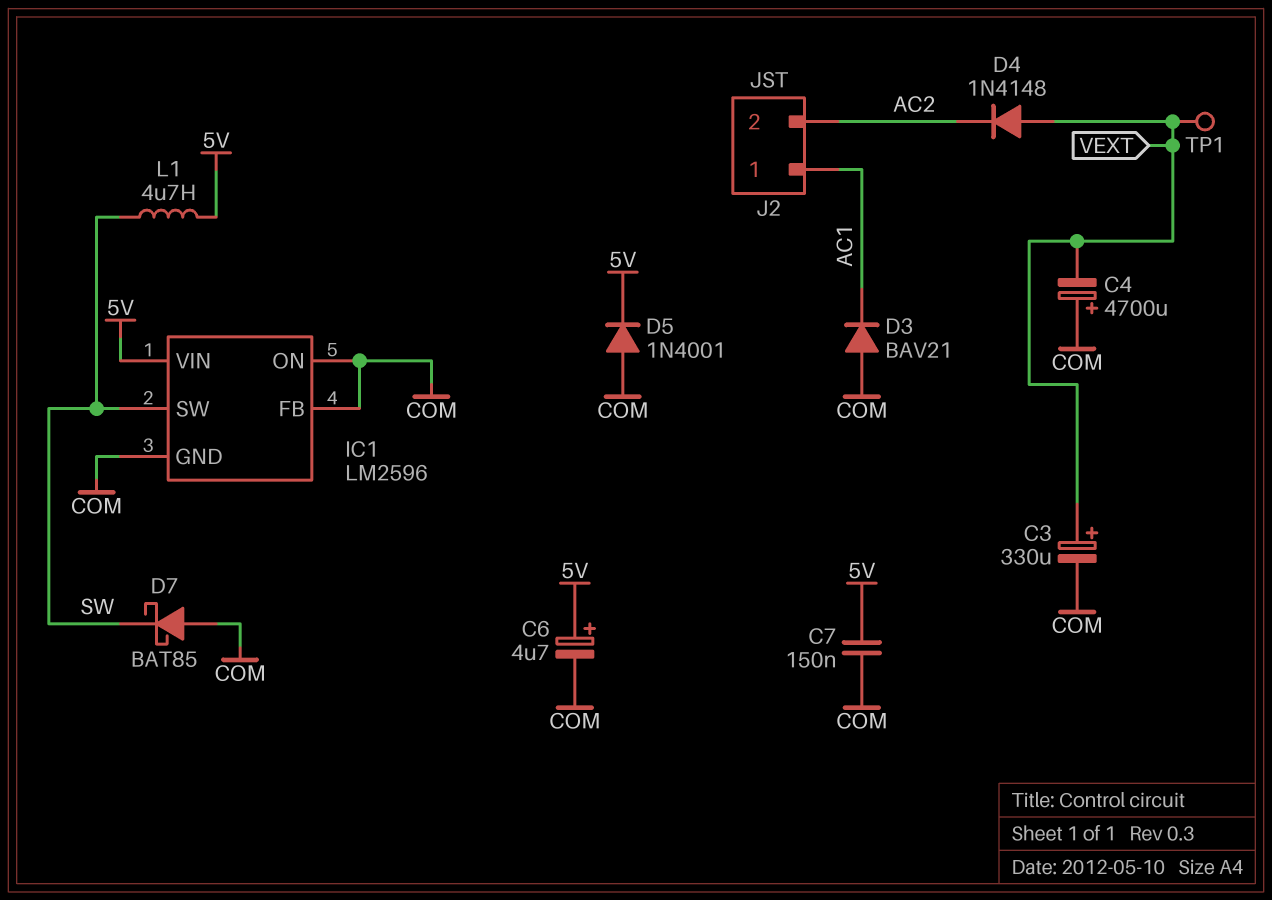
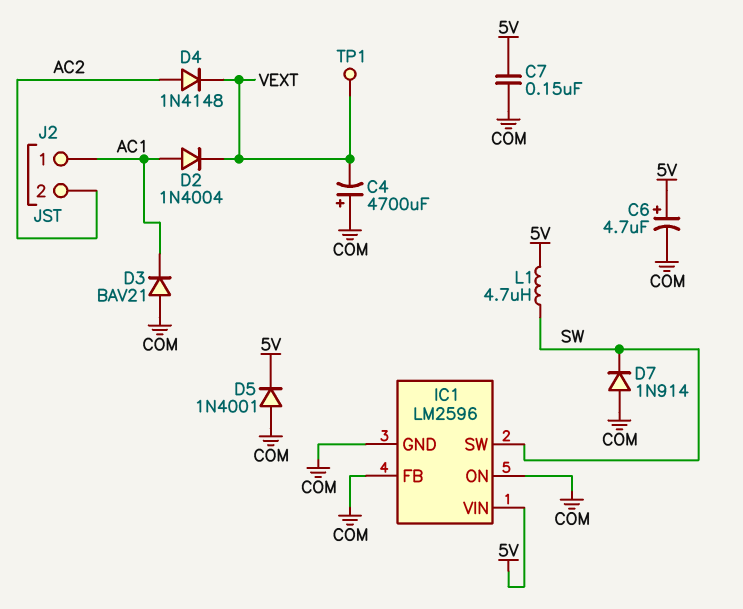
C3: 330uF (plus VEXT, minus COM) -> none
D2: none -> diode 1N4004 (A AC1, K VEXT)
D4: diode 1N4148 (A VEXT, K AC2) -> diode 1N4148 (A AC2, K VEXT)
D7: schottky BAT85 (A COM, K SW) -> diode 1N914 (A COM, K SW)

